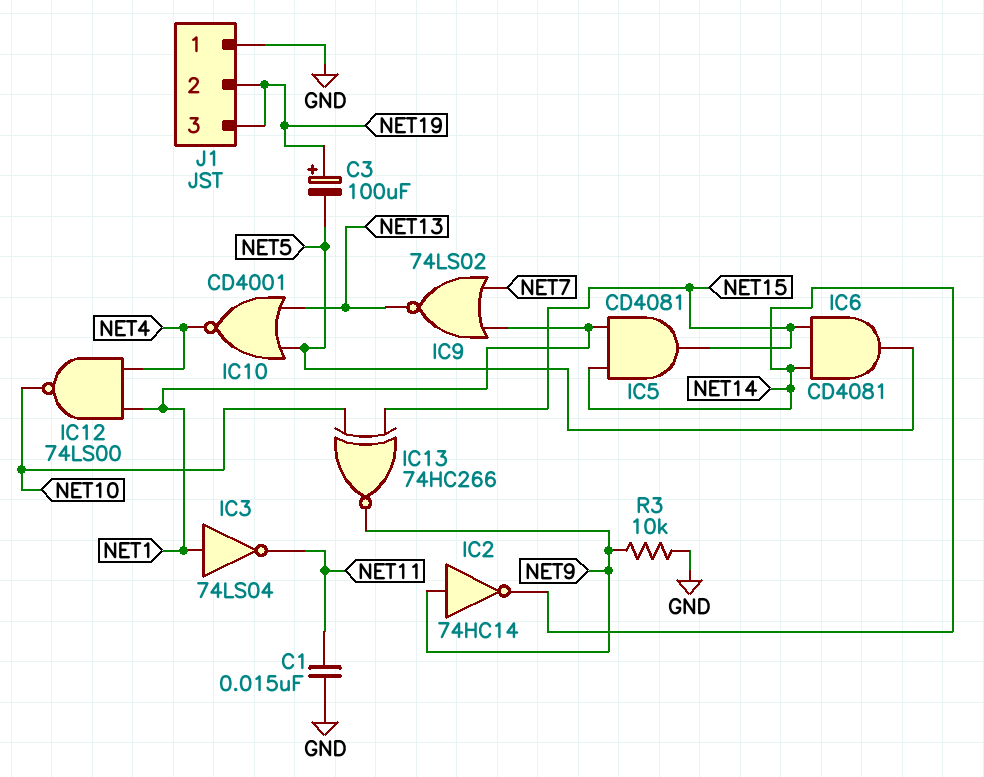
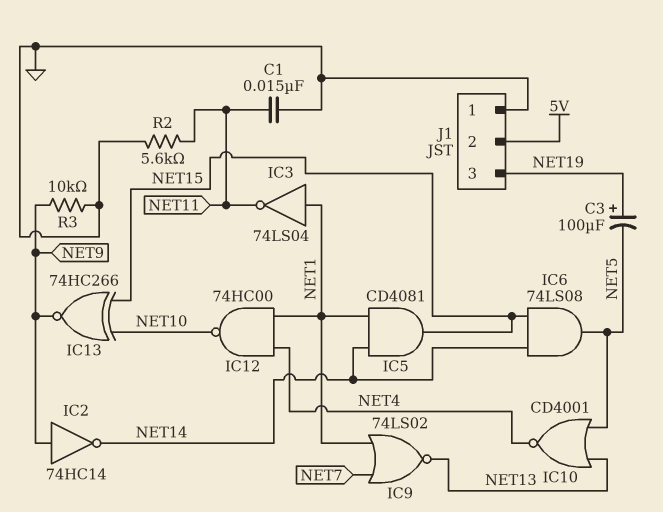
IC6: AND CD4081 (in NET14, in NET15, out NET5) -> AND 74LS08 (in NET14, in NET15, out NET5)
IC12: NAND 74LS00 (in NET1, in NET4, out NET10) -> NAND 74HC00 (in NET1, in NET4, out NET10)
J1 pin 2: NET19 -> 5V
R2: none -> 5.6k (GND, NET11)

